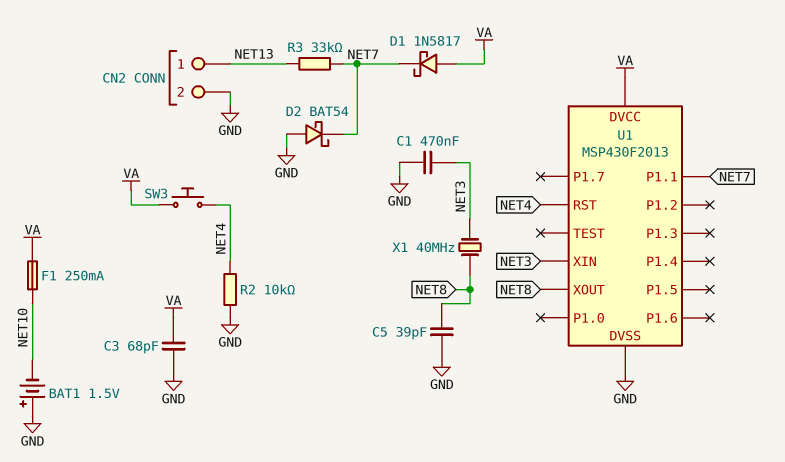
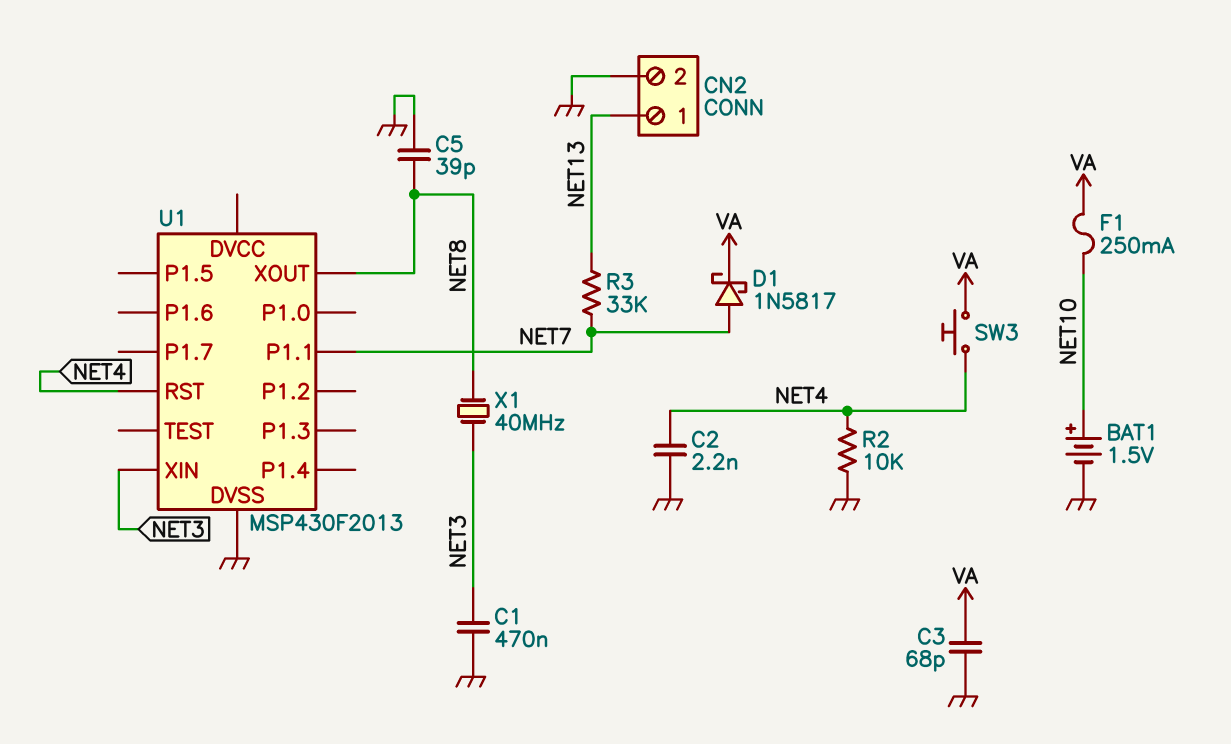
BAT1: 1.5V (plus GND, minus NET10) -> 1.5V (plus NET10, minus GND)
C2: none -> 2.2nF (GND, NET4)
D1: schottky 1N5817 (A VA, K NET7) -> schottky 1N5817 (A NET7, K VA)
D2: schottky BAT54 (A GND, K NET7) -> none
U1 pin DVCC: VA -> none

